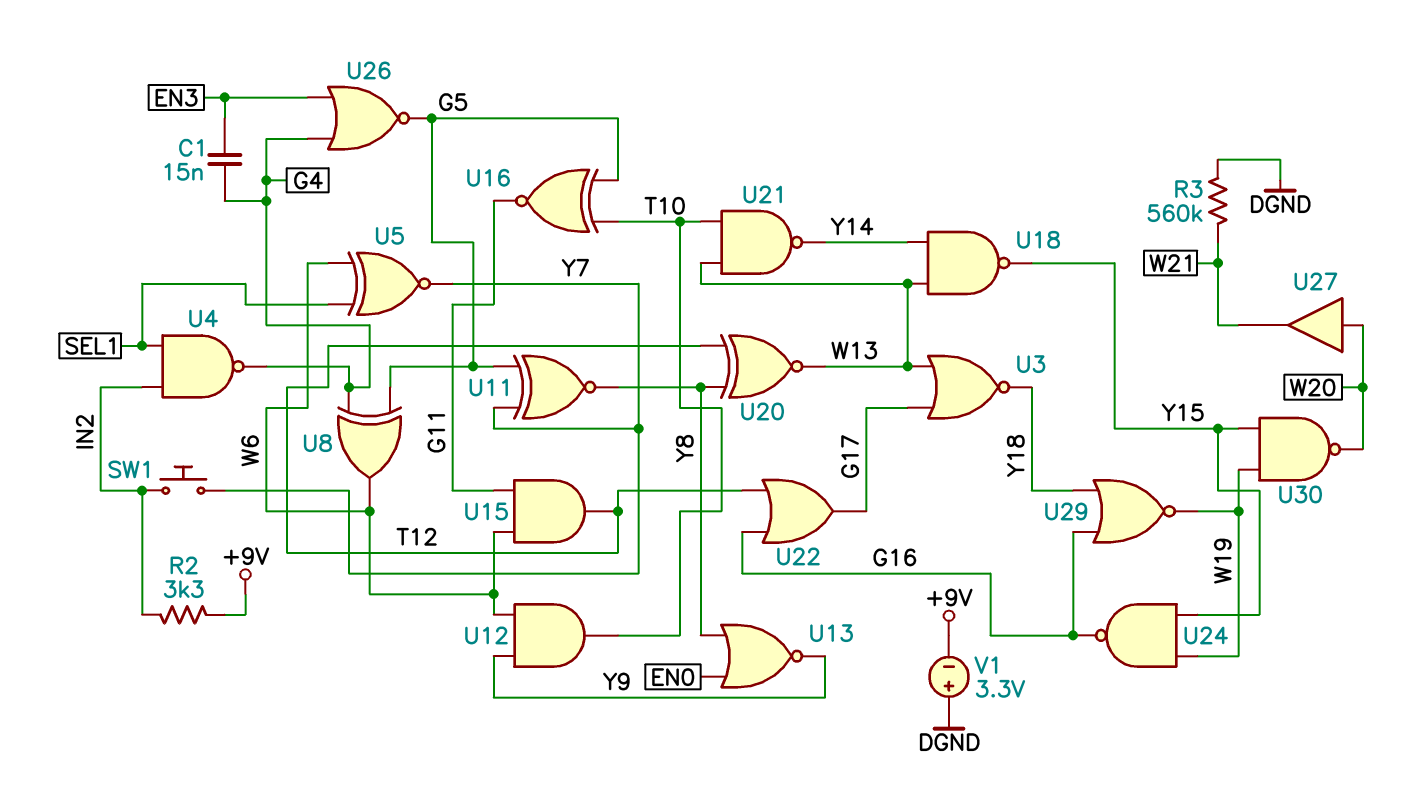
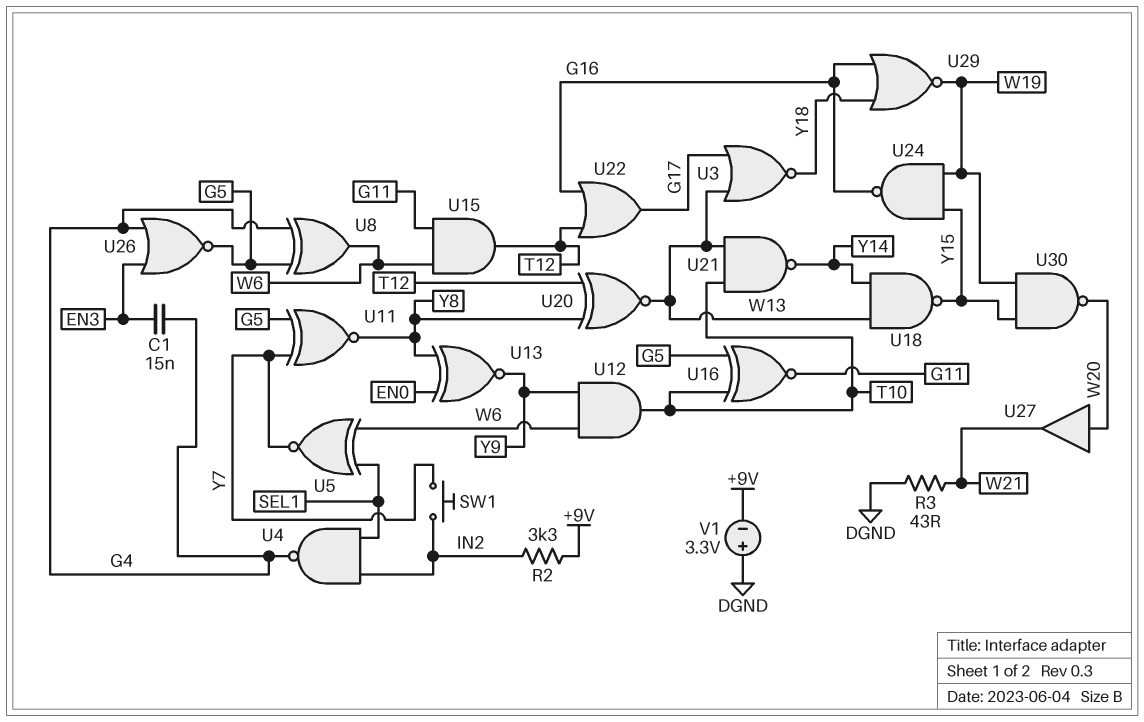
R3: 560k (DGND, W21) -> 43 (DGND, W21)
U13: NOR (in EN0, in Y8, out Y9) -> XNOR (in EN0, in Y8, out Y9)

